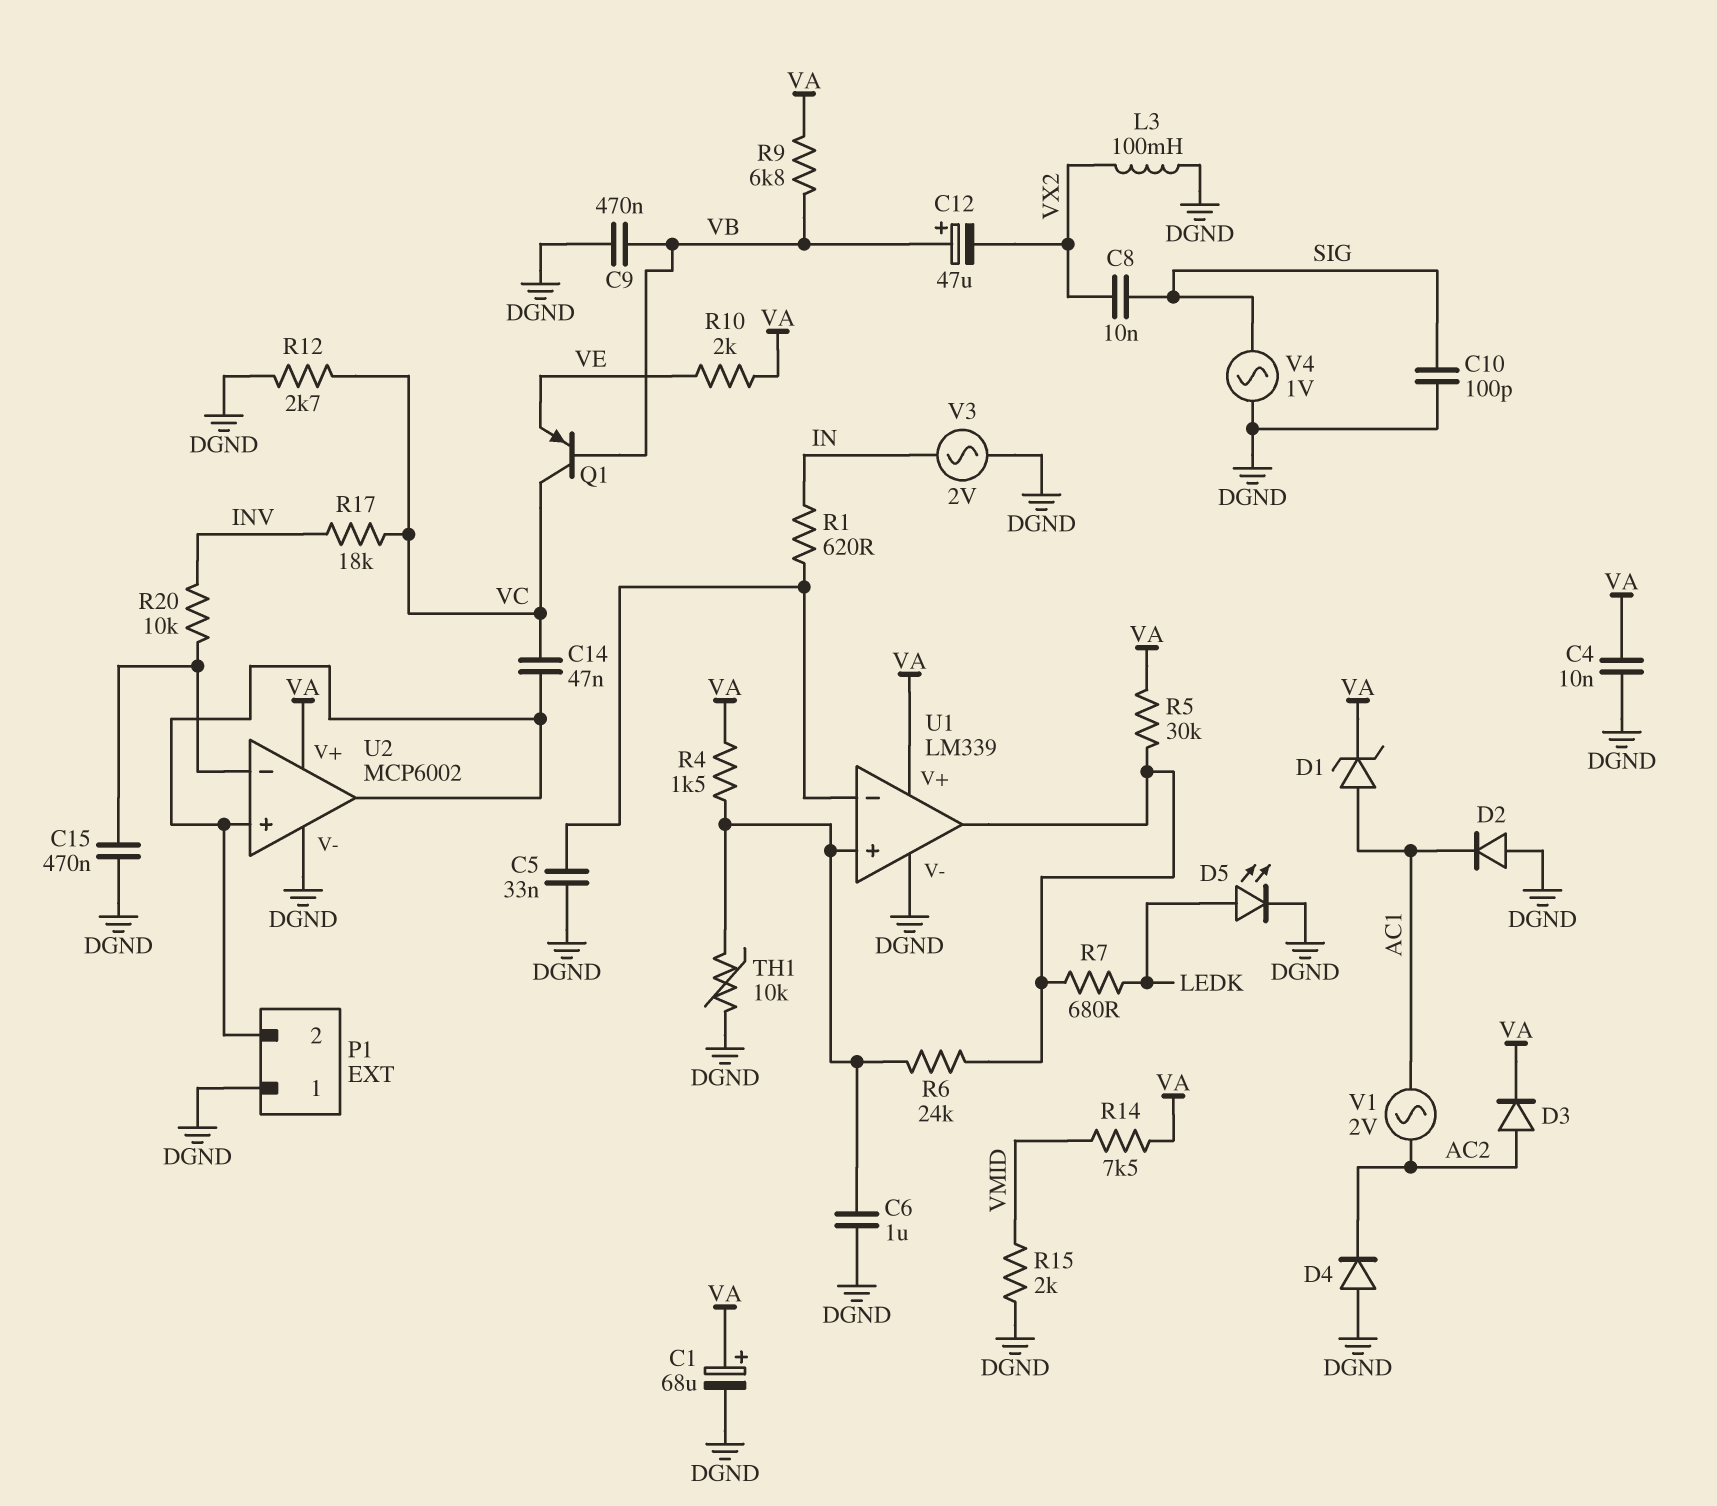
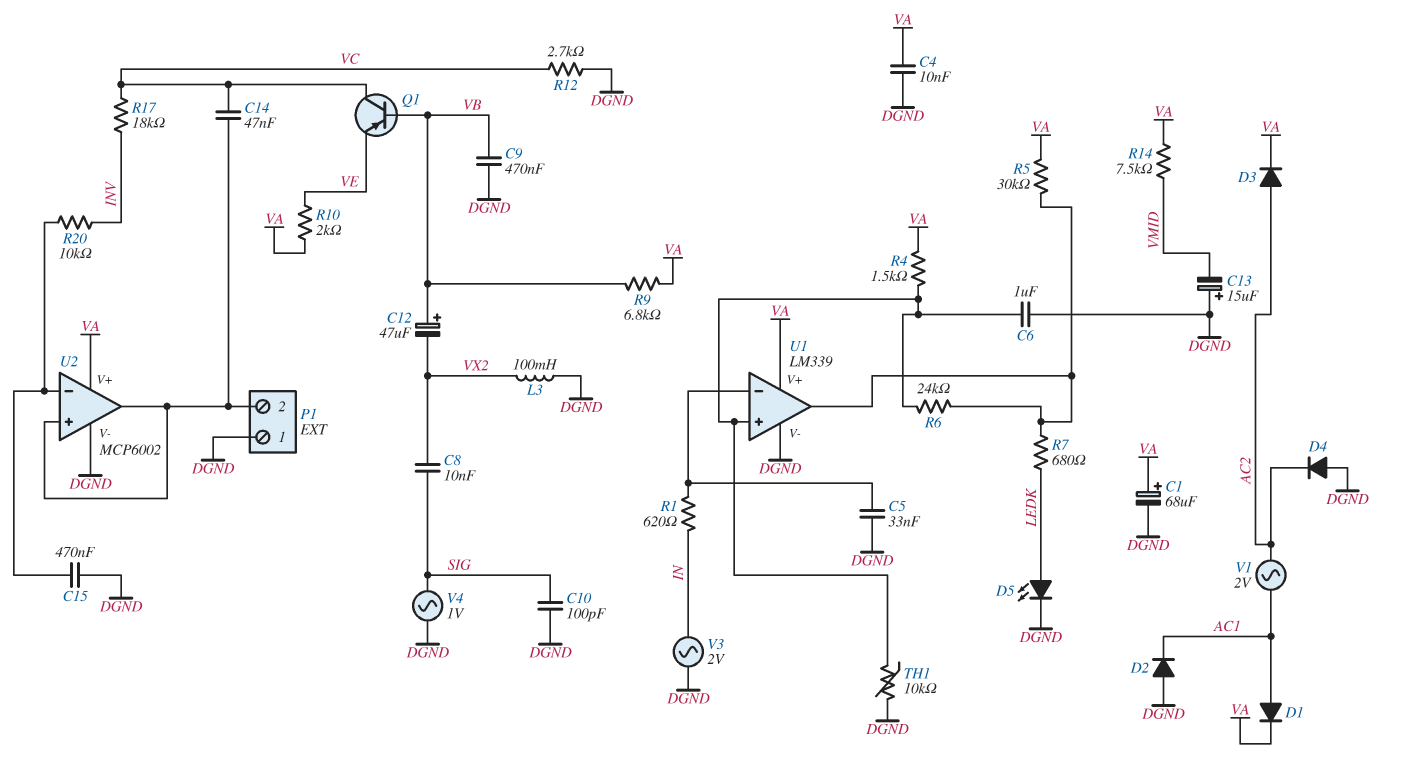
C13: none -> 15uF (plus DGND, minus VMID)
D1: zener (A AC1, K VA) -> diode (A AC1, K VA)
R15: 2k (DGND, VMID) -> none

